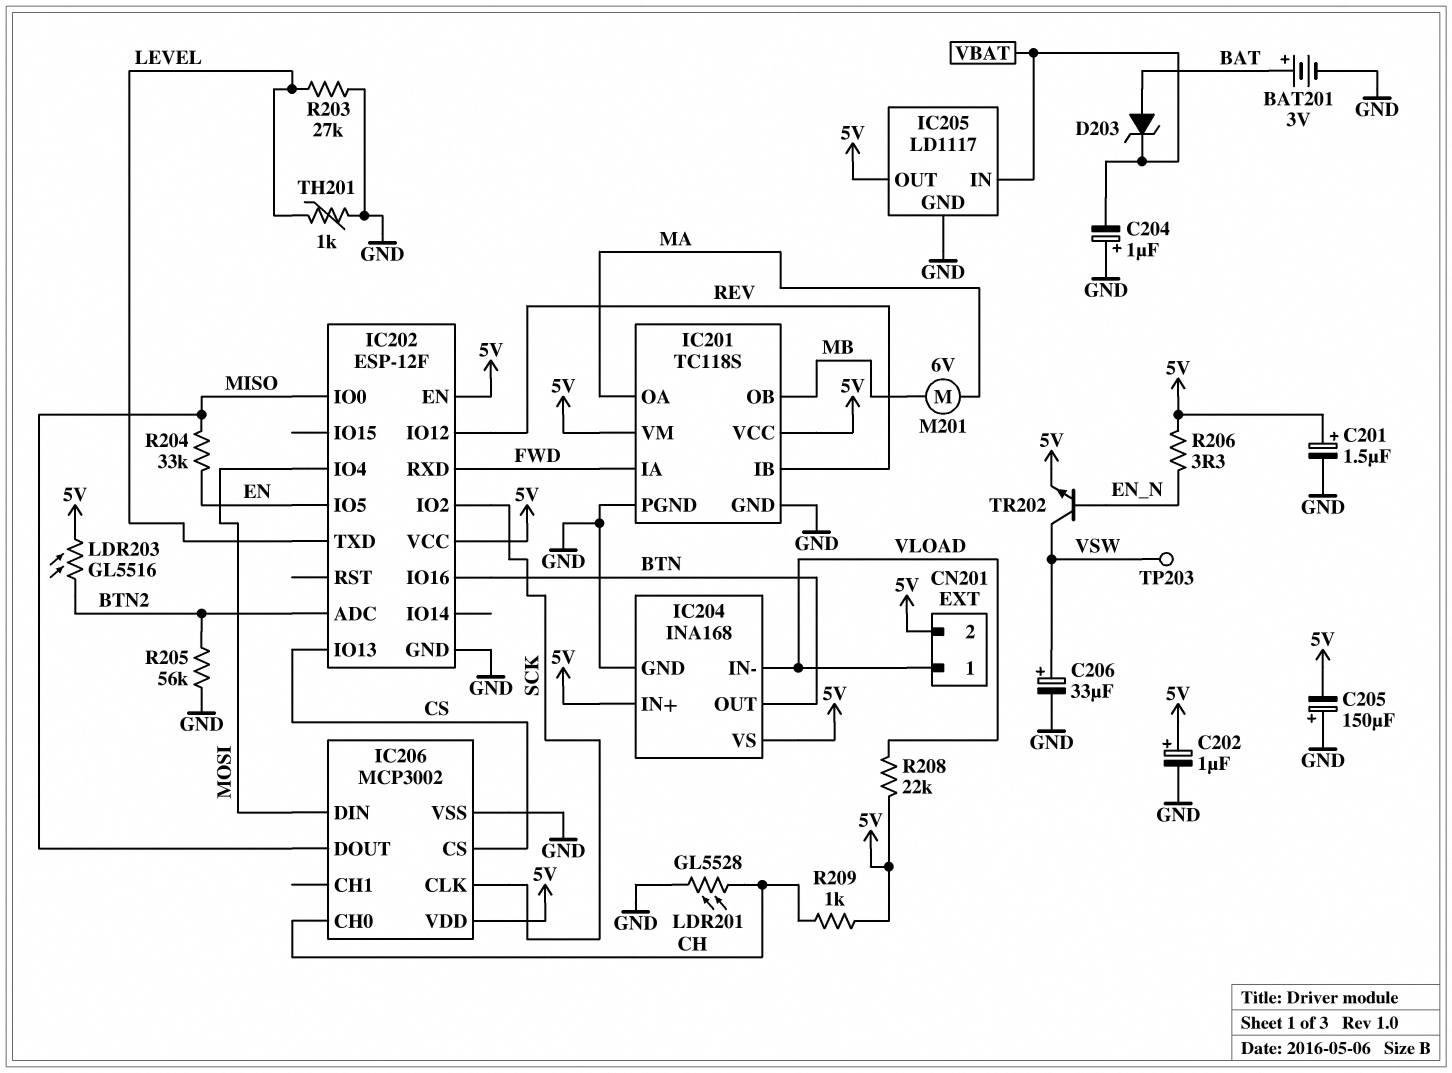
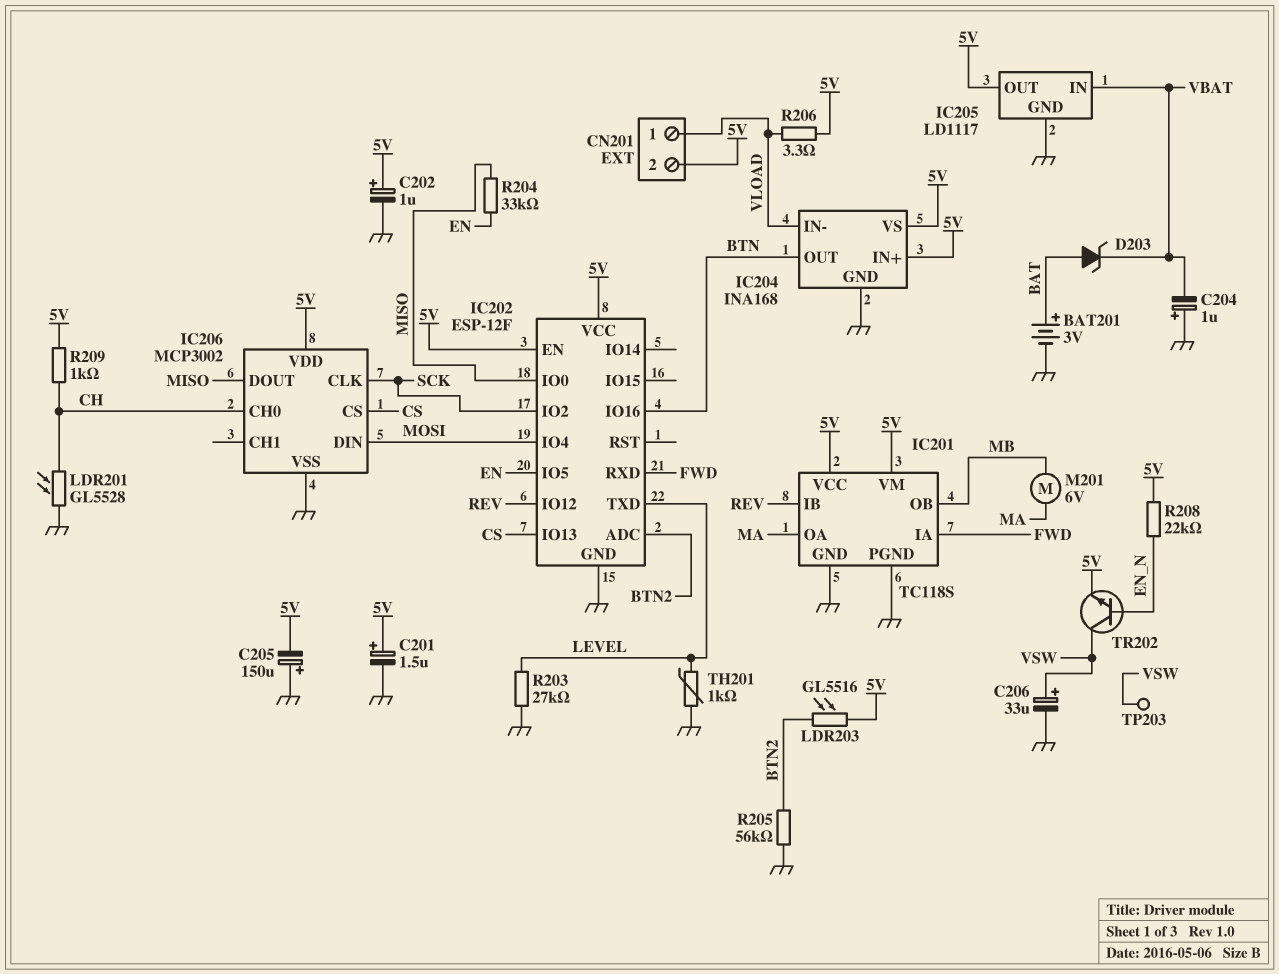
R206: 3.3 (5V, EN_N) -> 3.3 (5V, VLOAD)
R208: 22k (5V, VLOAD) -> 22k (5V, EN_N)

